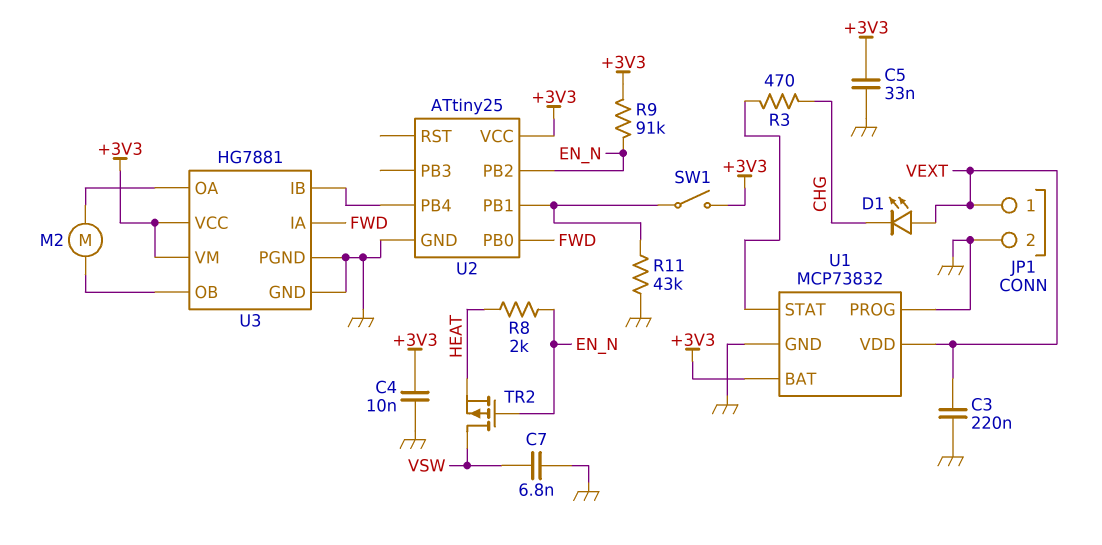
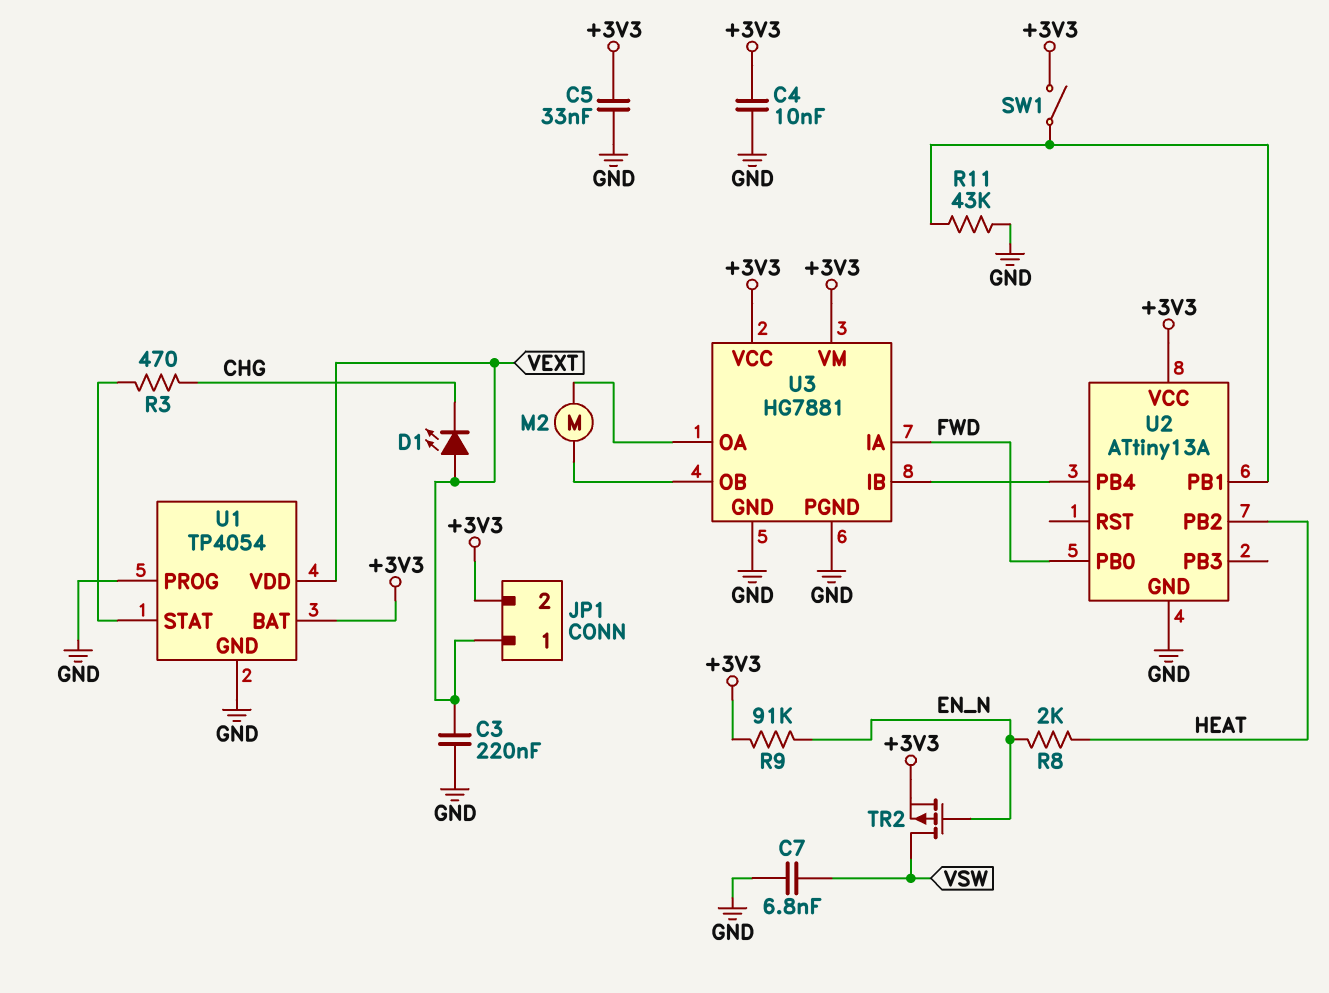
JP1 pin 2: GND -> +3V3
TR2: PMOS (G EN_N, D VSW, S HEAT) -> PMOS (G EN_N, D VSW, S +3V3)
U1: MCP73832 -> TP4054
U2: ATtiny25 -> ATtiny13A
U2 pin PB2: EN_N -> HEAT

